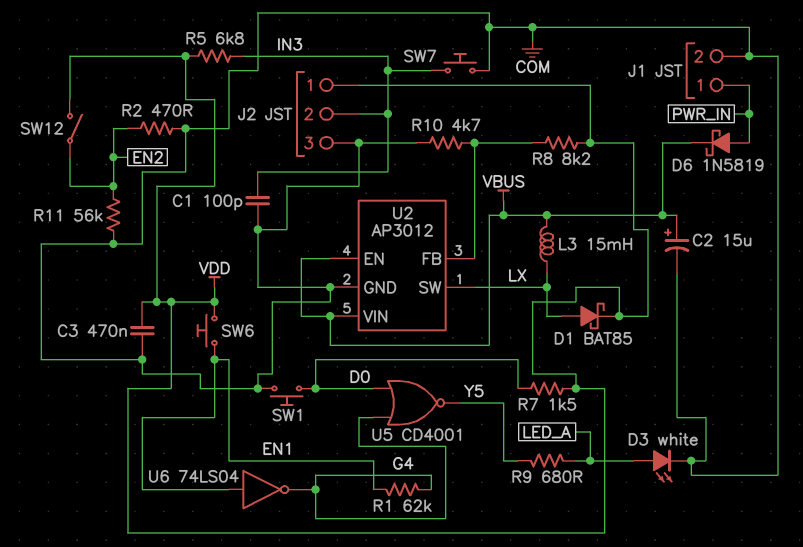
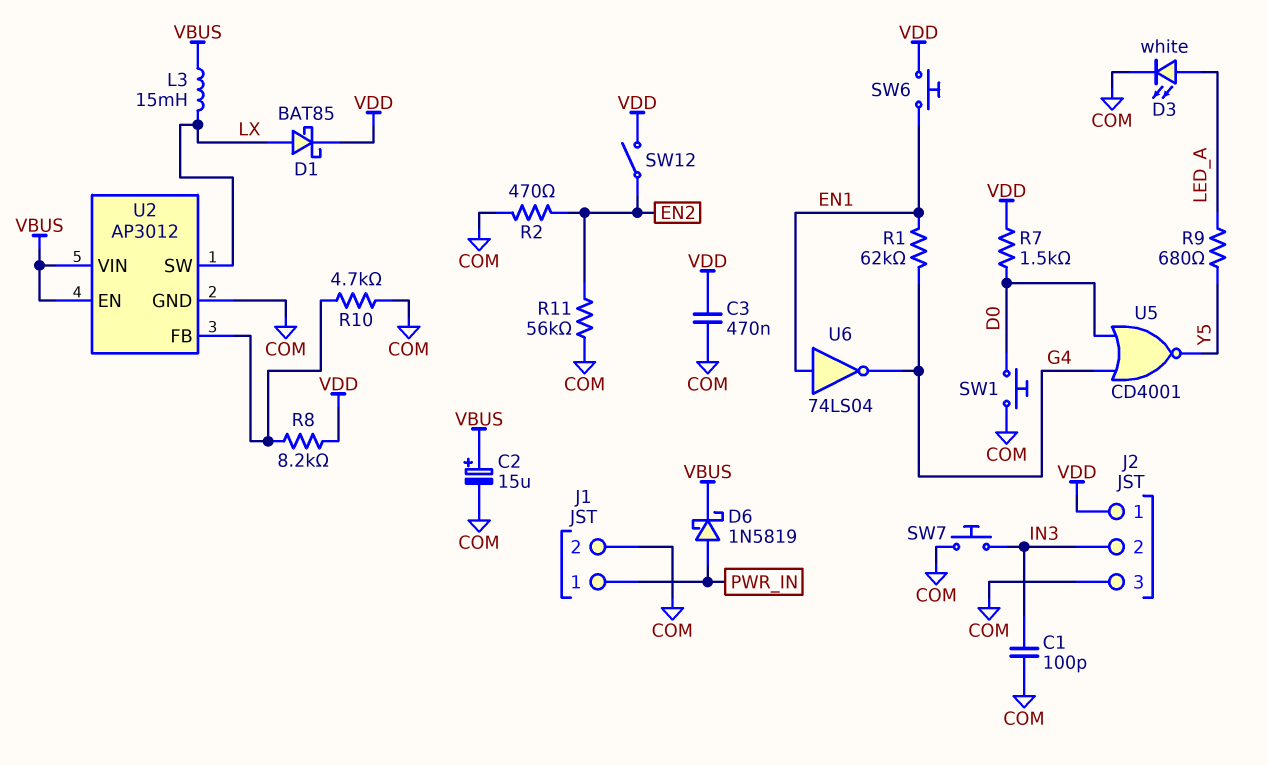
R5: 6.8k (IN3, VDD) -> none

